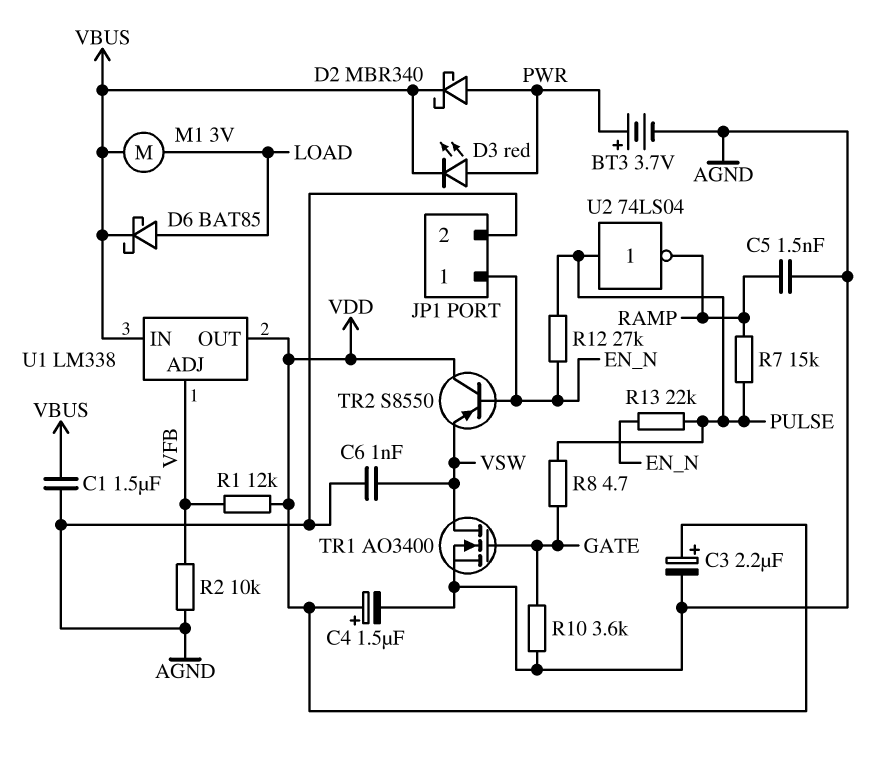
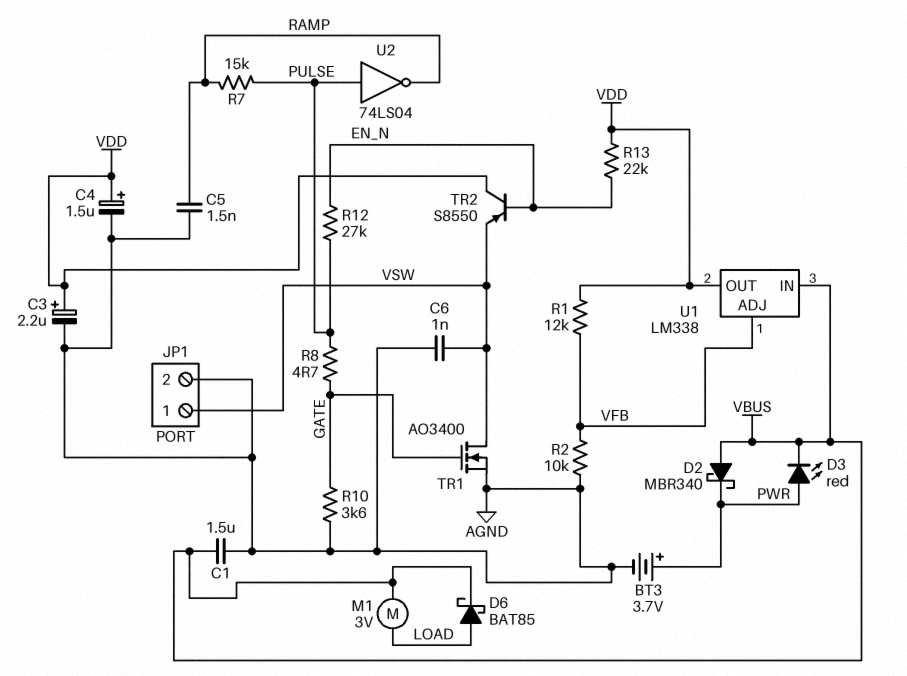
D2: schottky MBR340 (A PWR, K VBUS) -> schottky MBR340 (A VBUS, K PWR)
JP1 pin 1: EN_N -> VSW
R13: 22k (EN_N, PULSE) -> 22k (EN_N, VDD)

